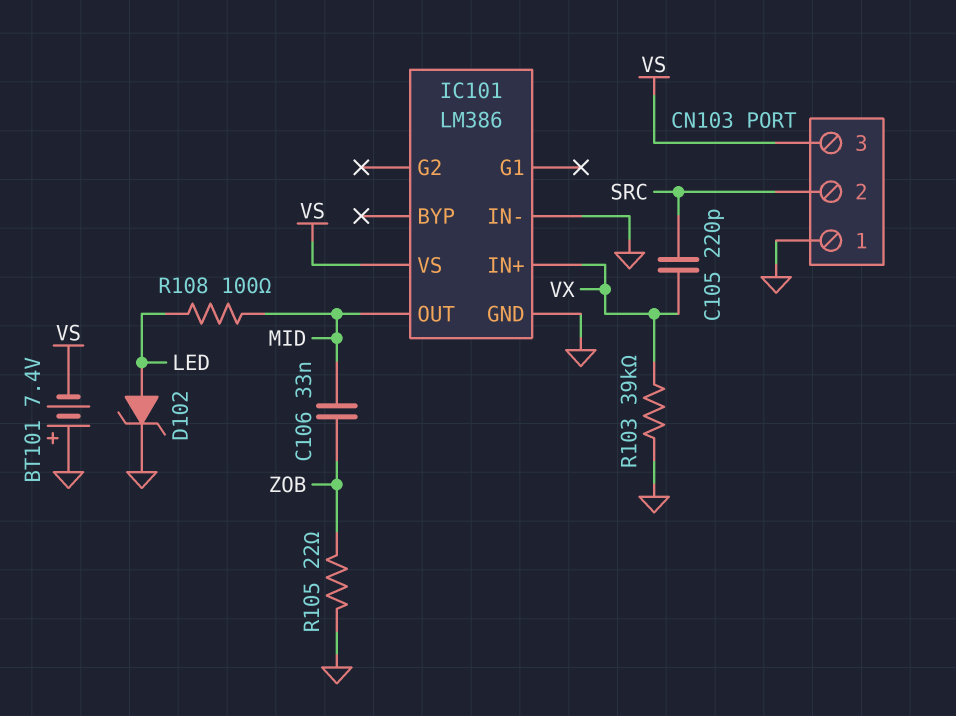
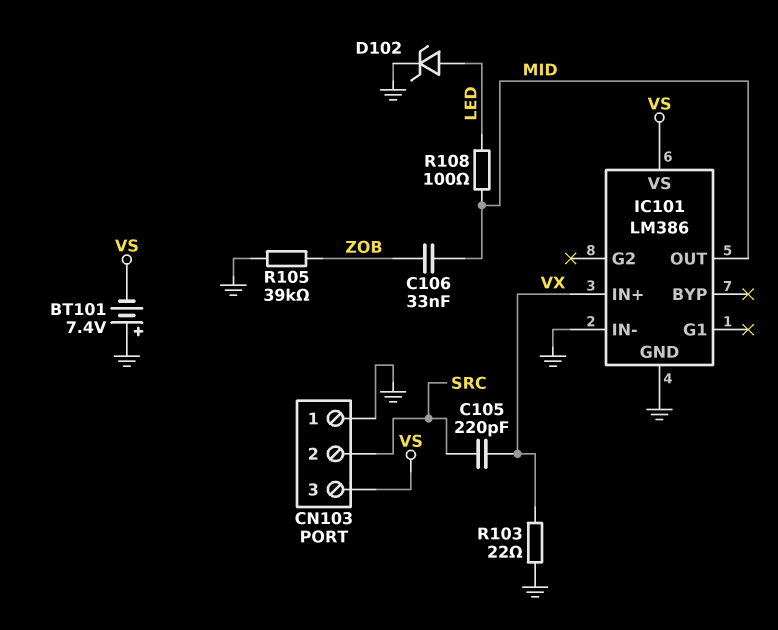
R103: 39k (GND, VX) -> 22 (GND, VX)
R105: 22 (GND, ZOB) -> 39k (GND, ZOB)

